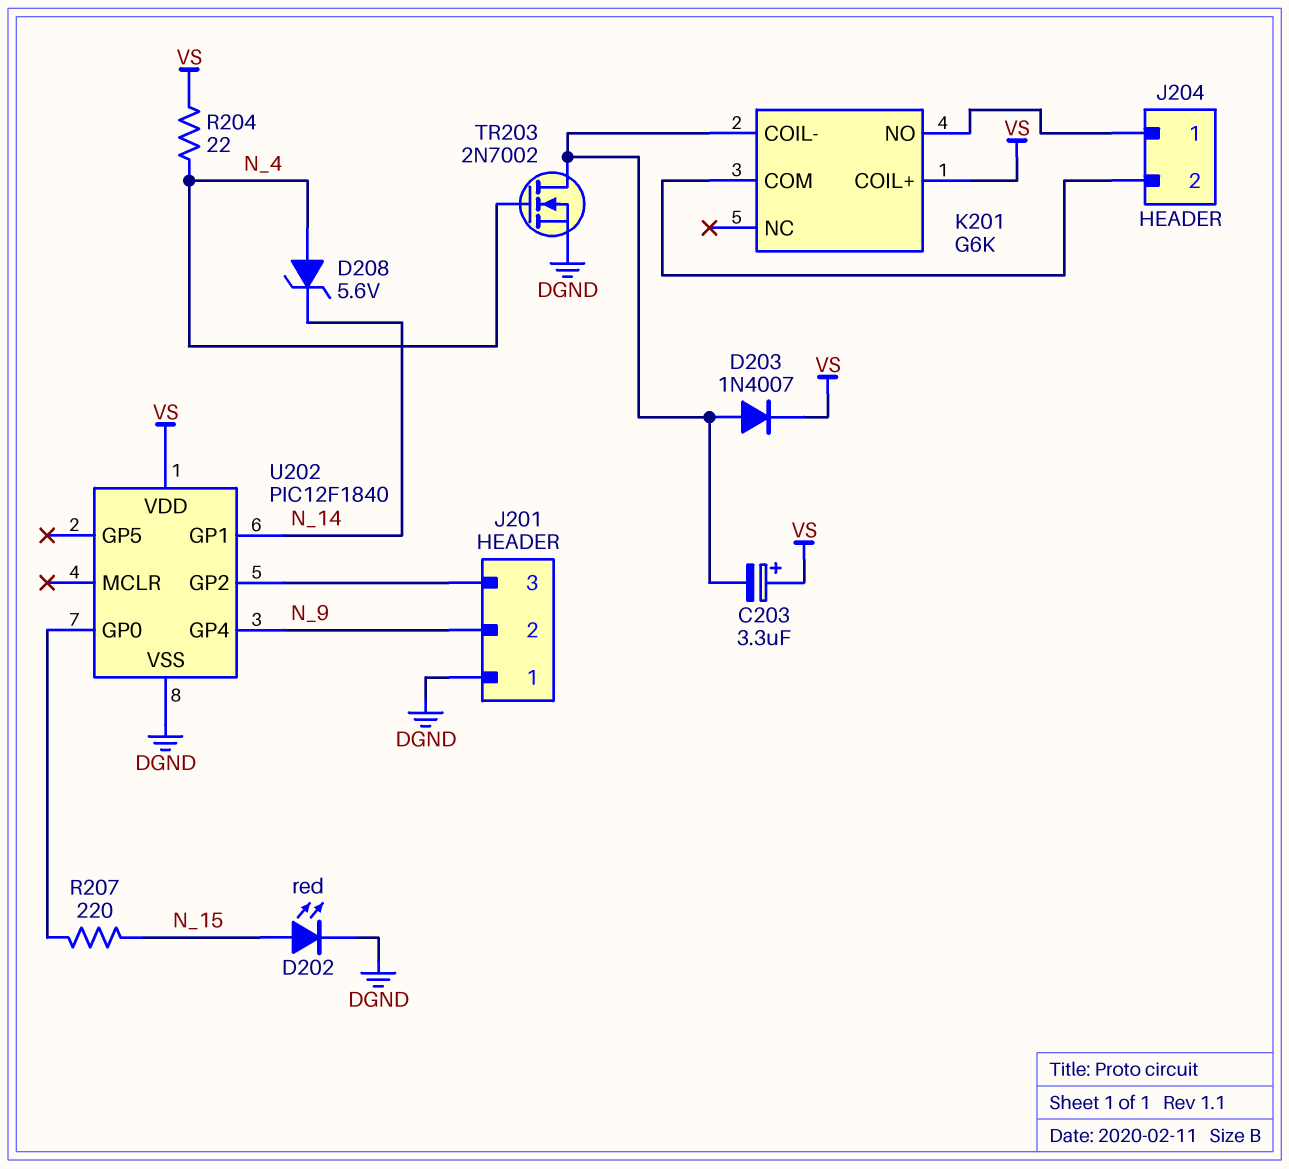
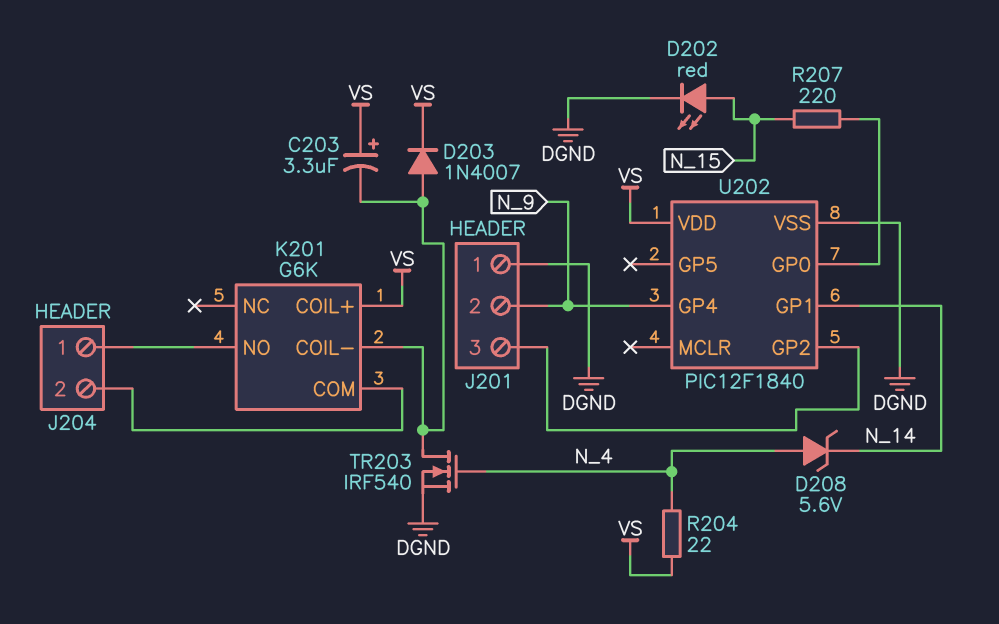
TR203: NMOS 2N7002 (G N_4, D K201/COIL-, S DGND) -> NMOS IRF540 (G N_4, D K201/COIL-, S DGND)

